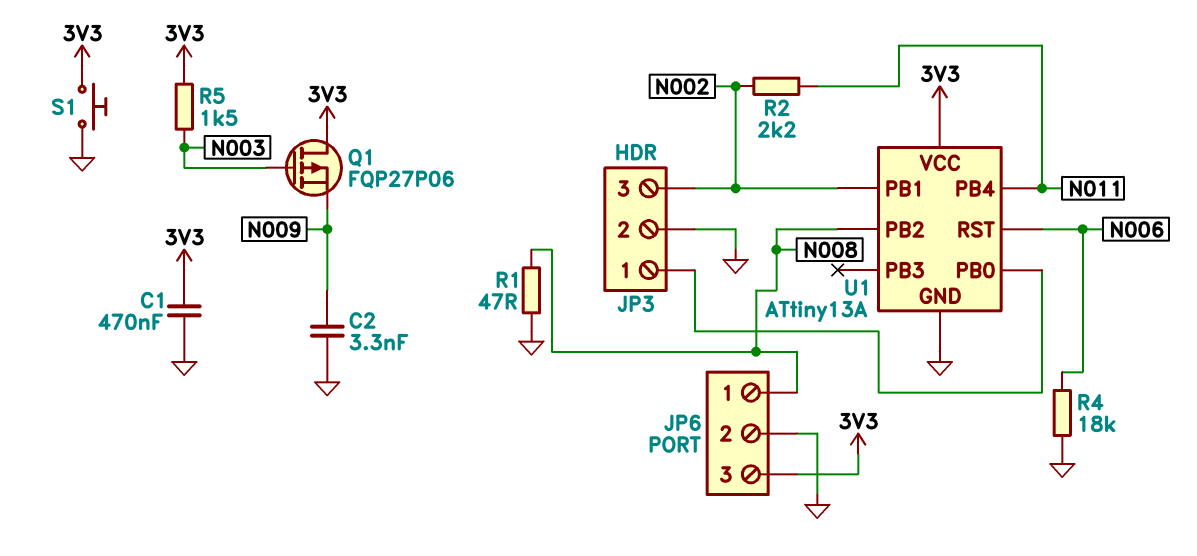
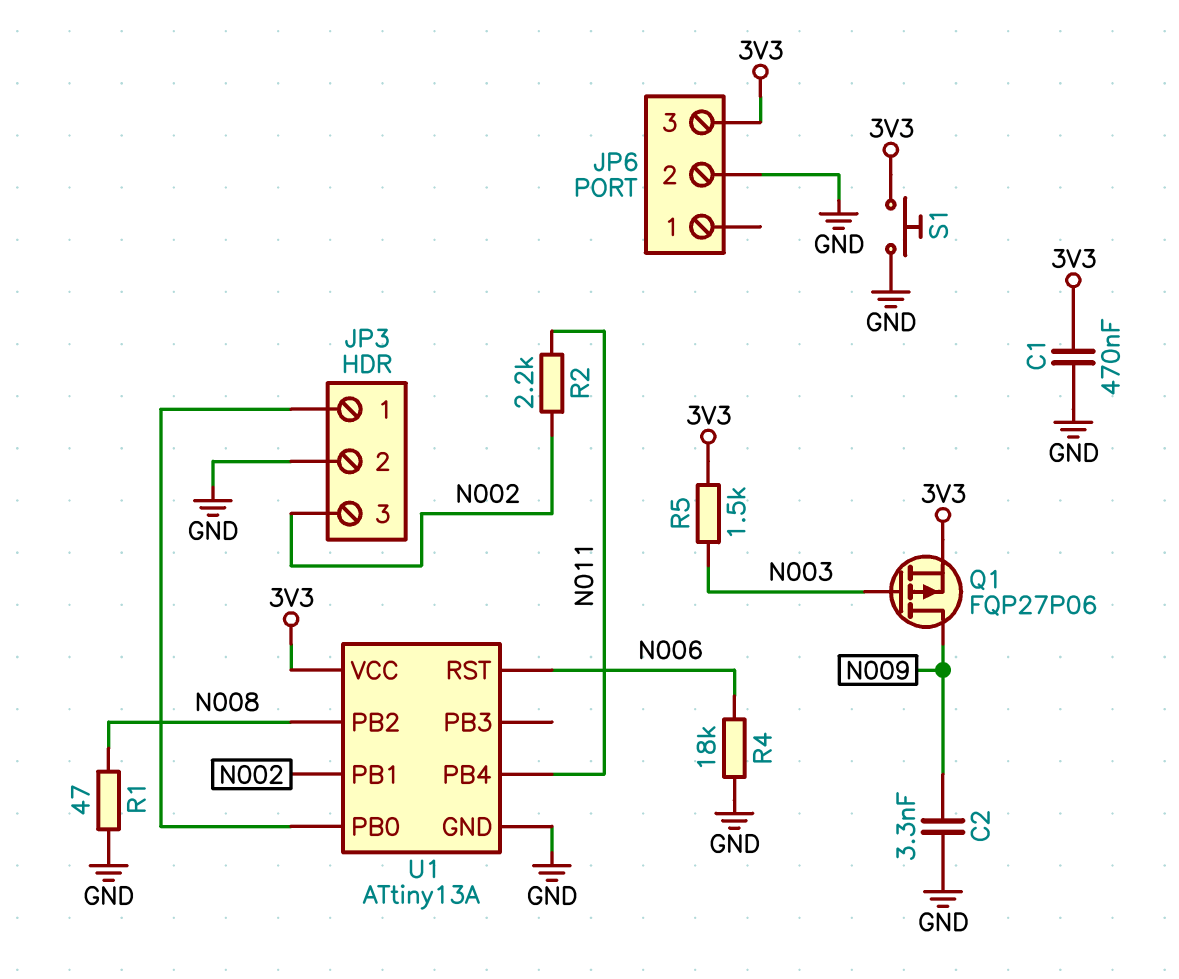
JP6 pin 1: N008 -> none
Q1: PMOS FQP27P06 (G N003, D 3V3, S N009) -> PMOS FQP27P06 (G N003, D N009, S 3V3)

